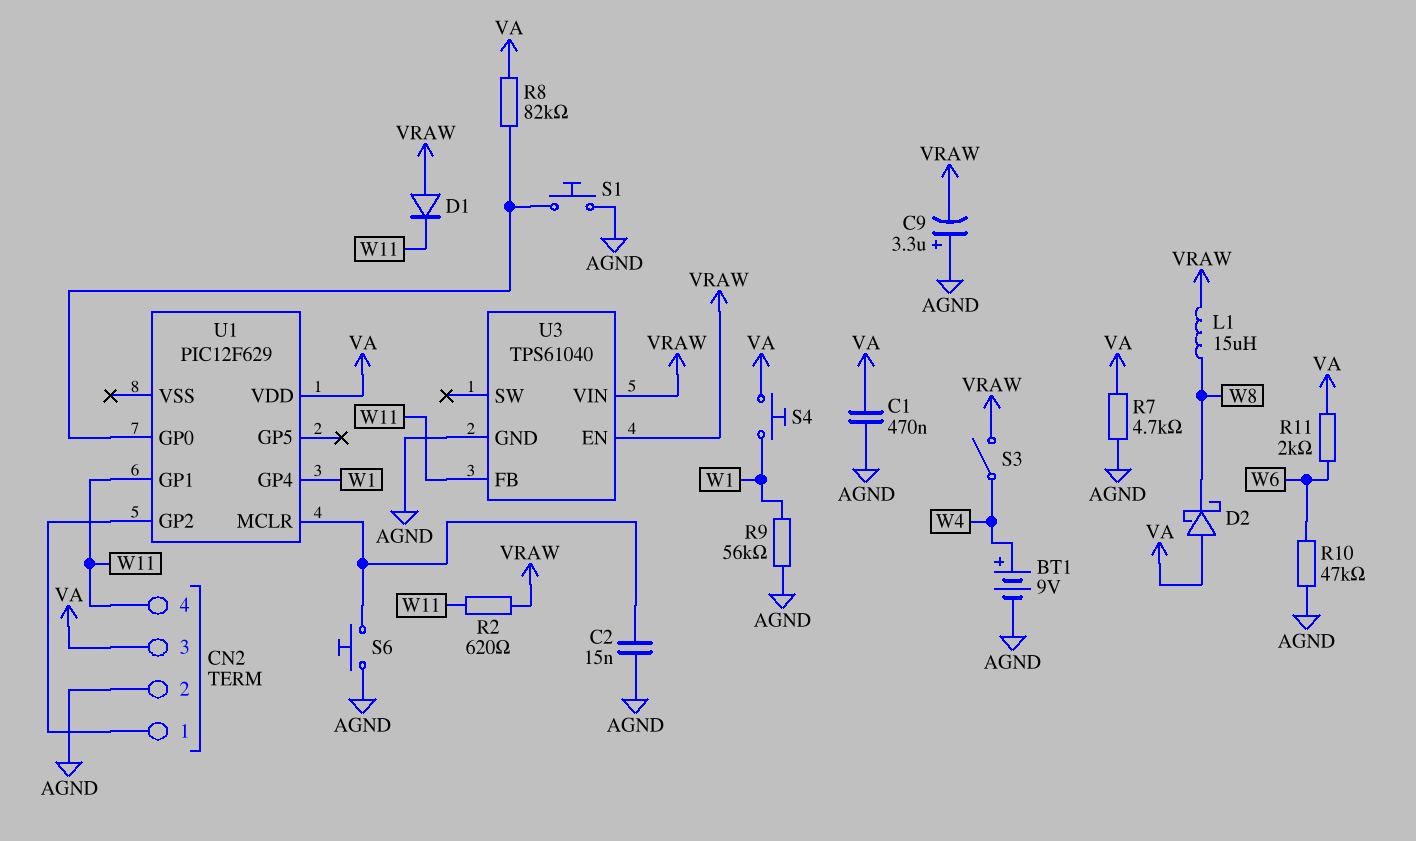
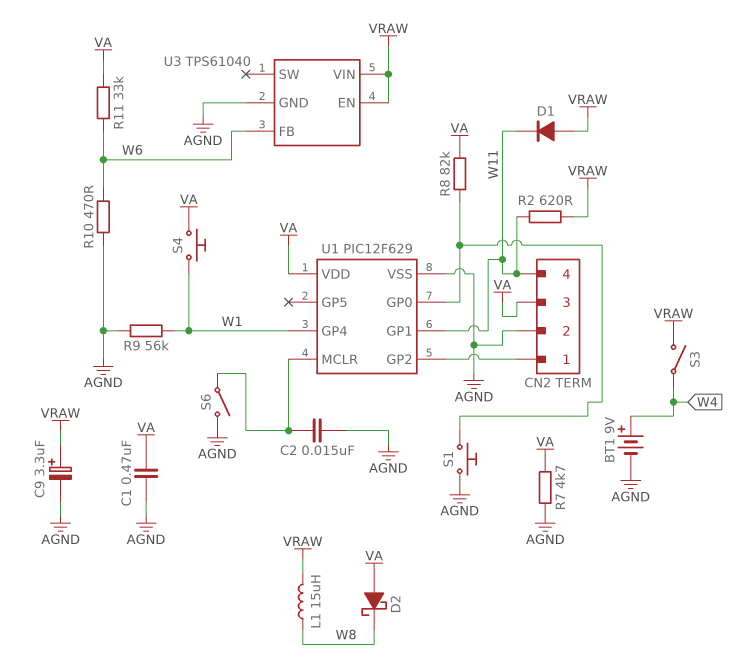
C9: 3.3uF (plus AGND, minus VRAW) -> 3.3uF (plus VRAW, minus AGND)
R10: 47k (AGND, W6) -> 470 (AGND, W6)
R11: 2k (VA, W6) -> 33k (VA, W6)
S6: button (AGND, U1/MCLR) -> switch (AGND, U1/MCLR)
U1 pin VSS: none -> AGND
U3 pin FB: W11 -> W6

